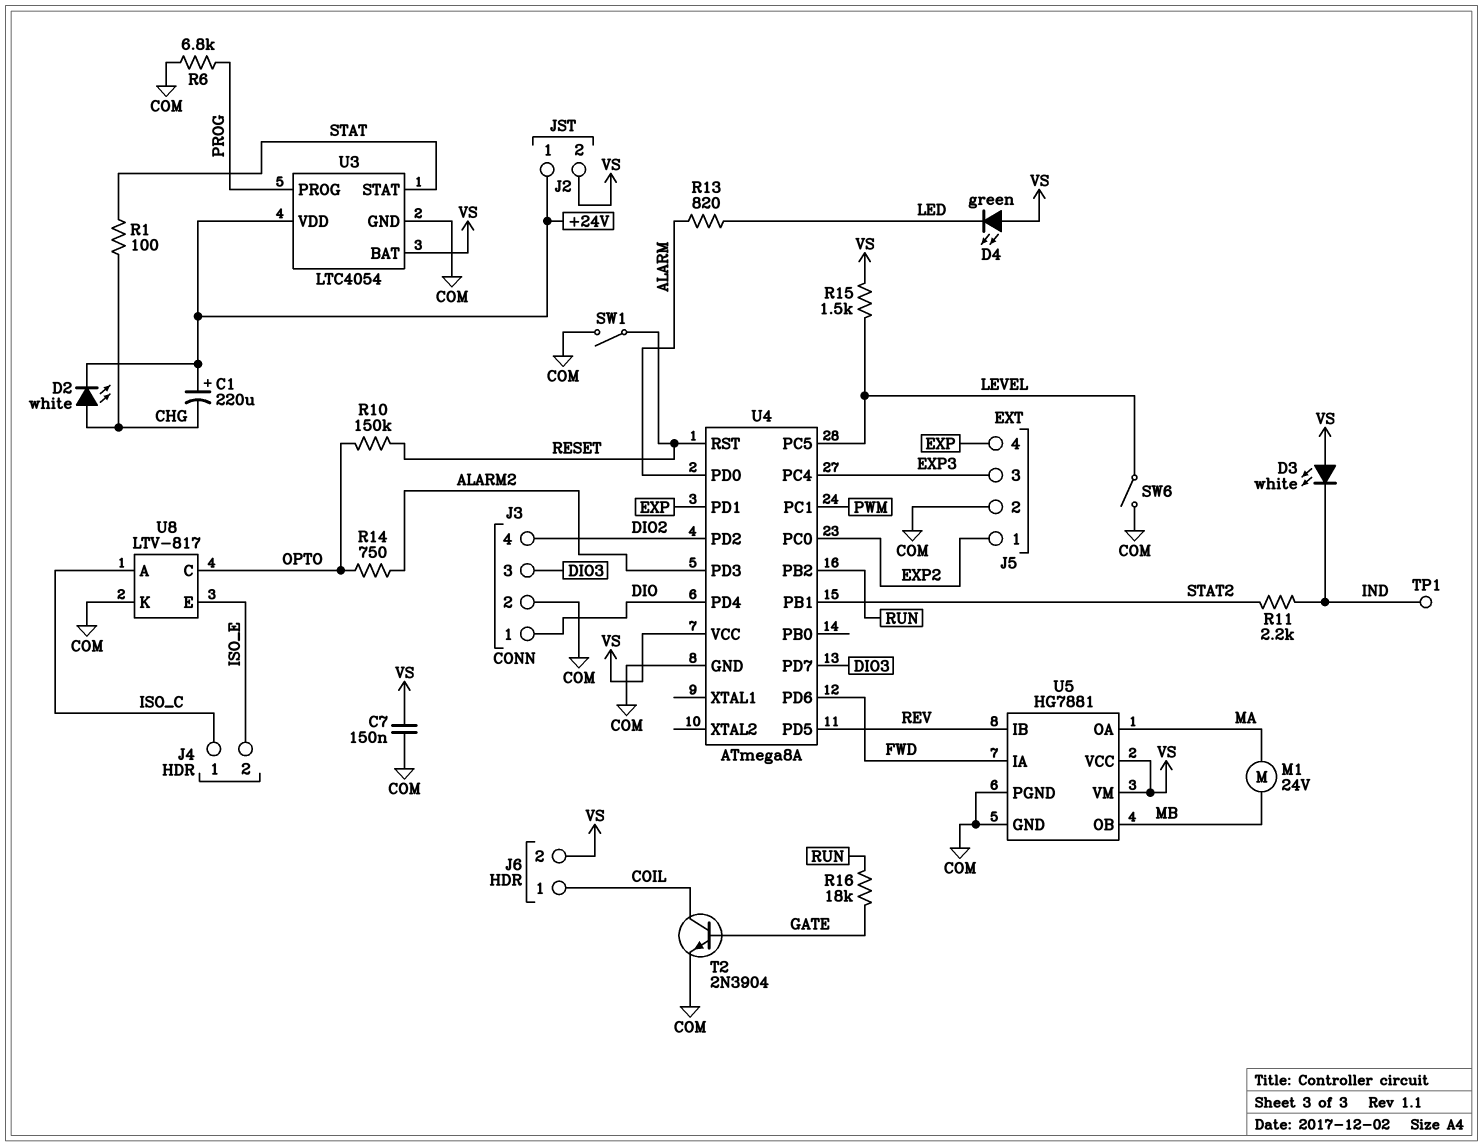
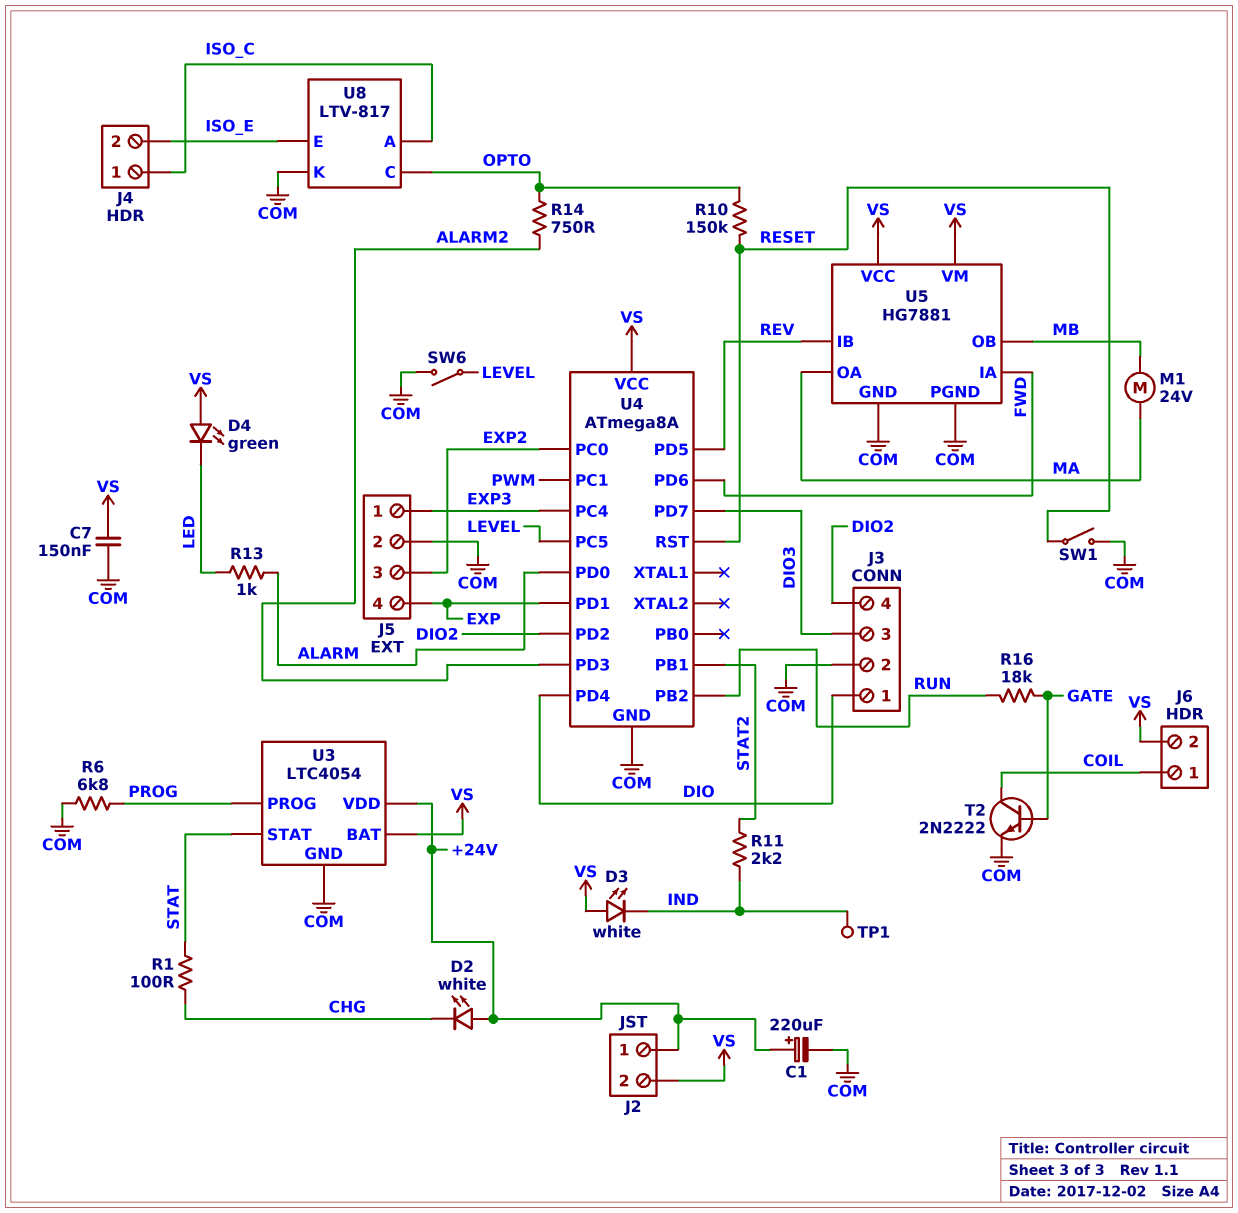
C1: 220uF (plus +24V, minus CHG) -> 220uF (plus +24V, minus COM)
D2: LED white (A CHG, K +24V) -> LED white (A +24V, K CHG)
J5 pin 1: EXP2 -> EXP3
J5 pin 3: EXP3 -> EXP2
R13: 820 (ALARM, LED) -> 1k (ALARM, LED)
R15: 1.5k (LEVEL, VS) -> none
T2: NPN 2N3904 (B GATE, C COIL, E COM) -> NPN 2N2222 (B GATE, C COIL, E COM)

